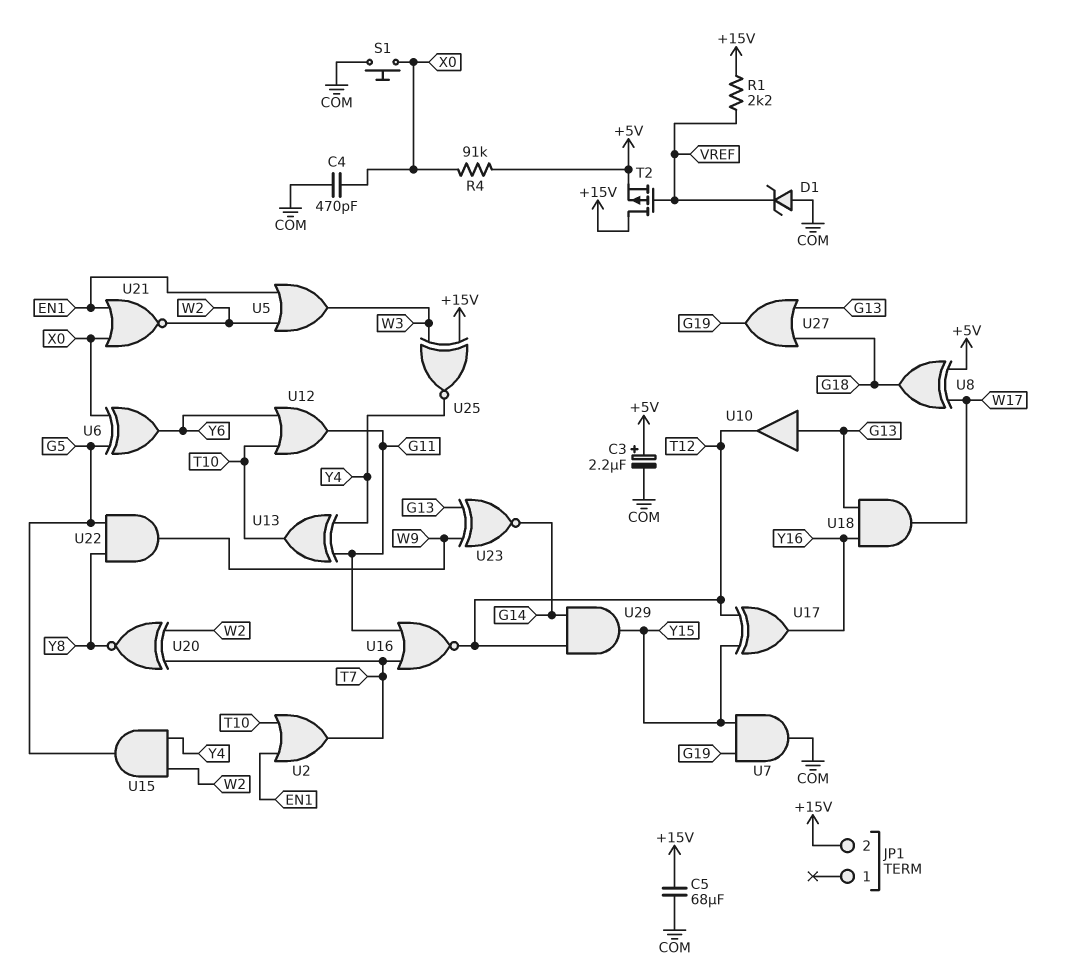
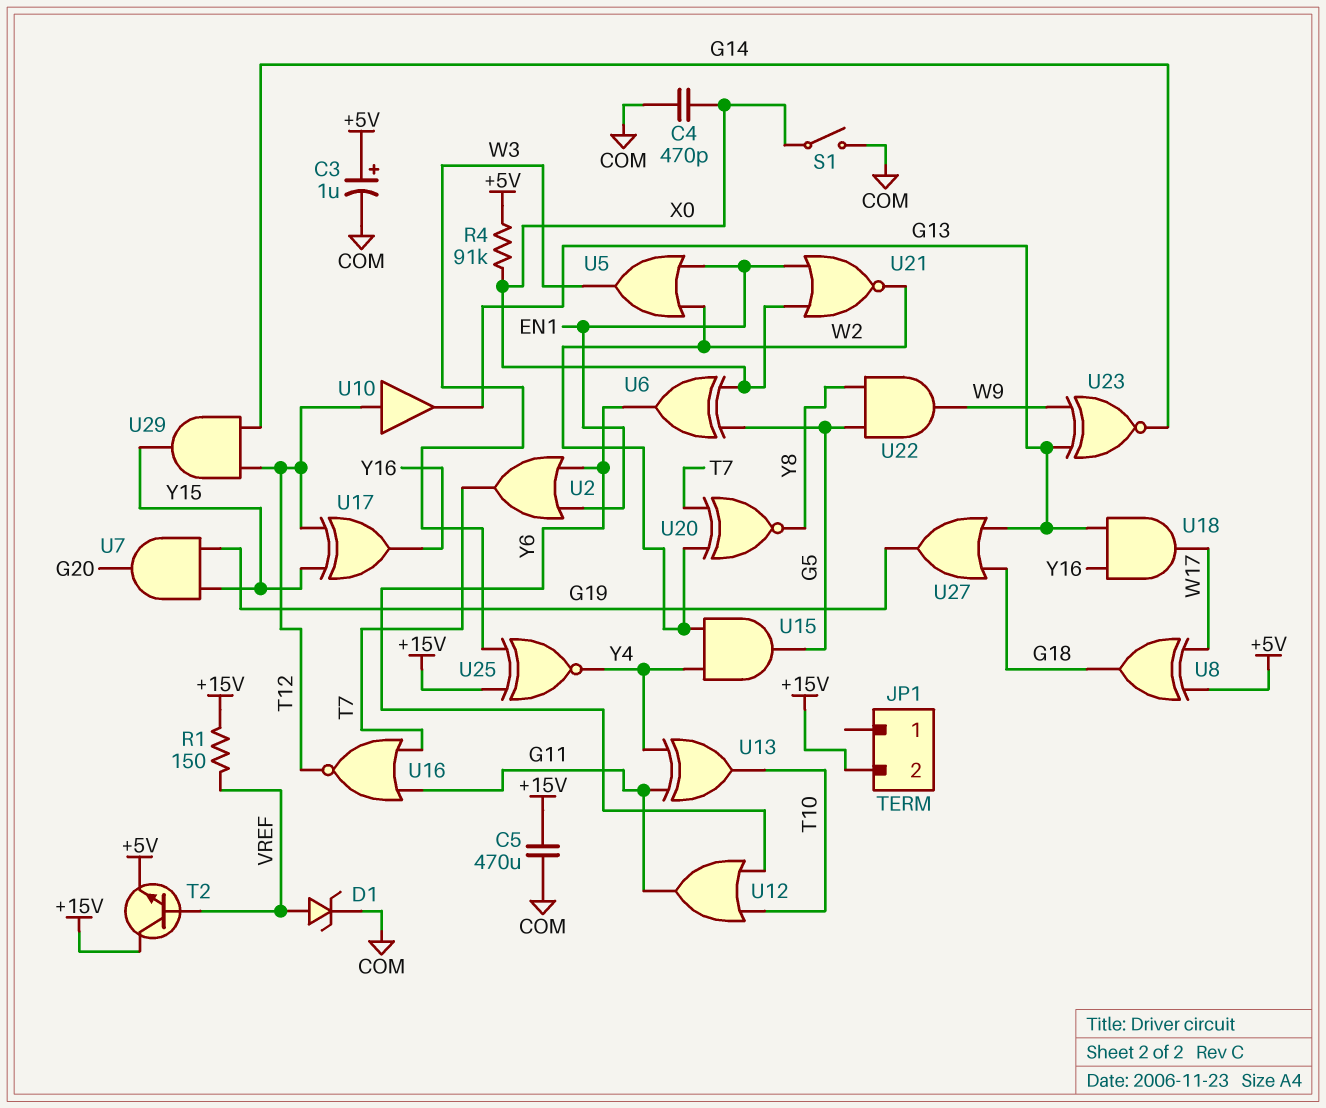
C3: 2.2uF (plus +5V, minus COM) -> 1uF (plus +5V, minus COM)
C5: 68uF (+15V, COM) -> 470uF (+15V, COM)
D1: zener (A COM, K VREF) -> zener (A VREF, K COM)
R1: 2.2k (+15V, VREF) -> 150 (+15V, VREF)
S1: button (COM, X0) -> switch (COM, X0)
T2: PMOS (G VREF, D +15V, S +5V) -> NPN (B VREF, C +15V, E +5V)
U2: OR (in EN1, in T10, out T7) -> OR (in EN1, in Y6, out T7)
U7: AND (in G19, in Y15, out COM) -> AND (in G19, in Y15, out G20)
U10: buffer (in G13, out T12) -> buffer (in T12, out G13)

